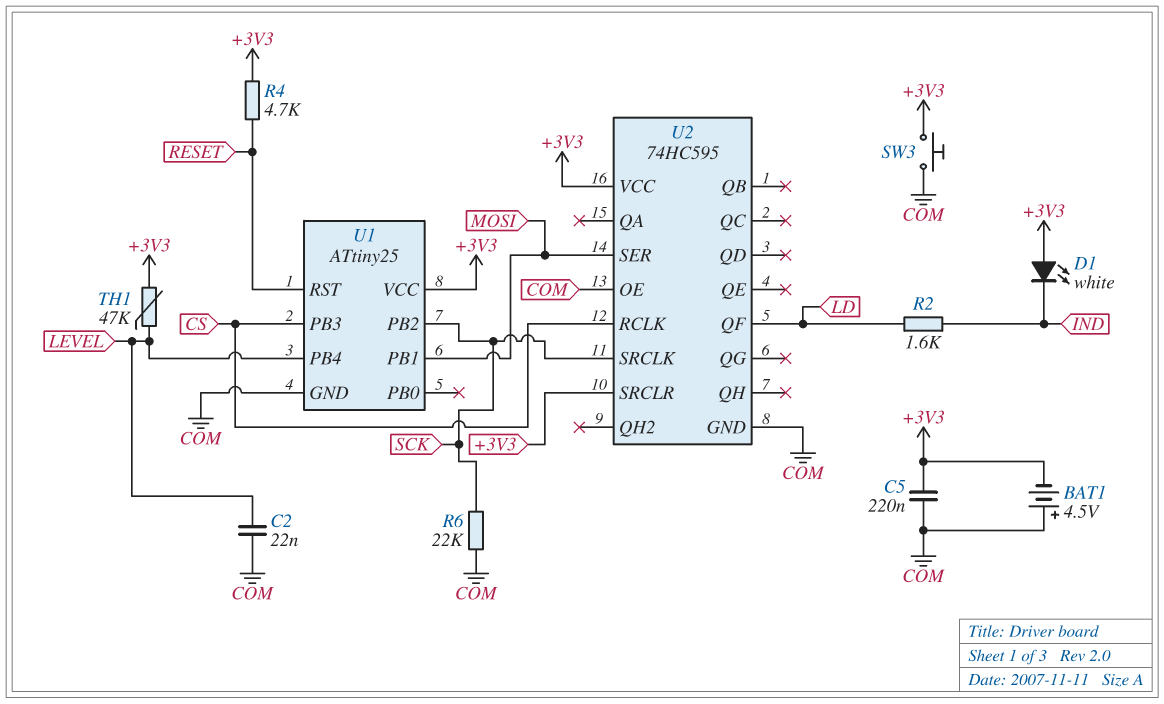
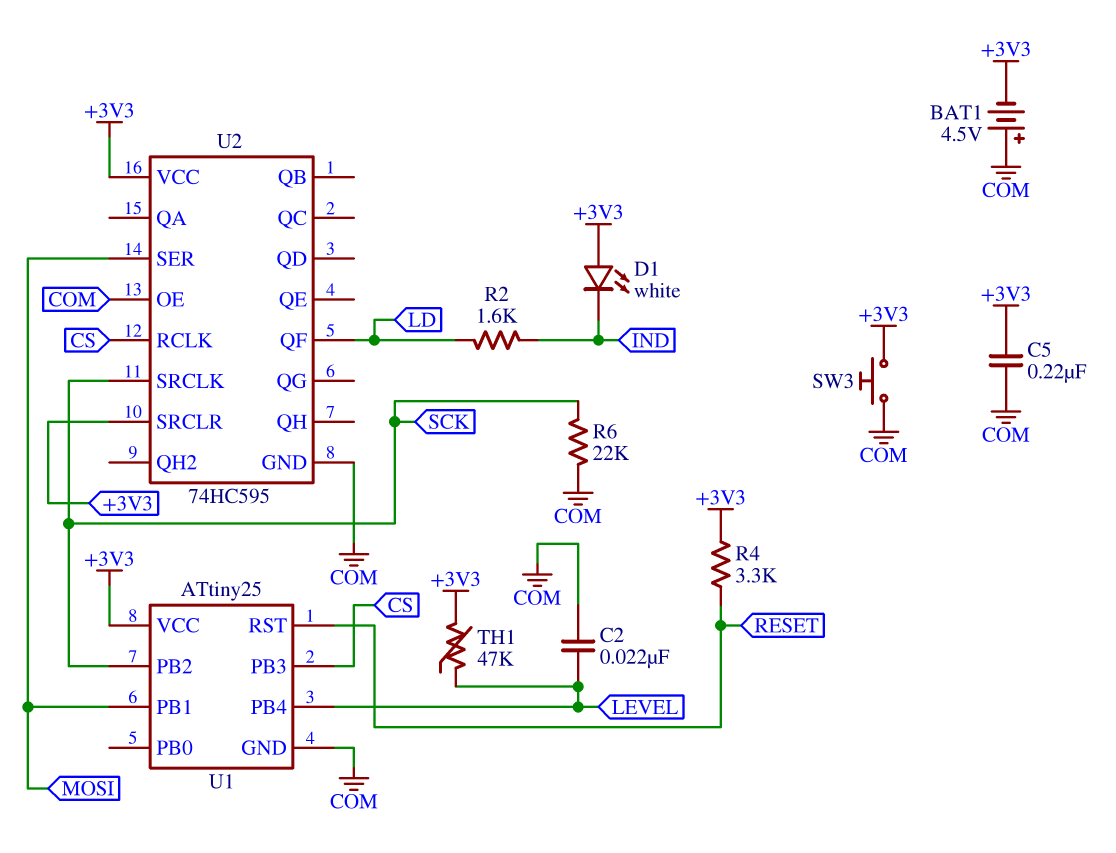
R4: 4.7k (+3V3, RESET) -> 3.3k (+3V3, RESET)

